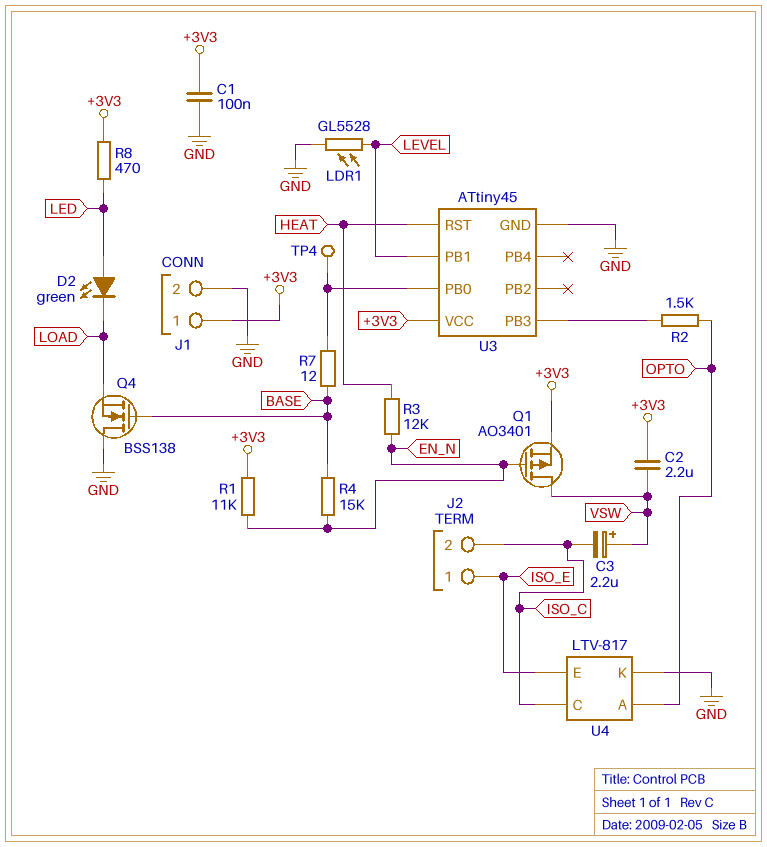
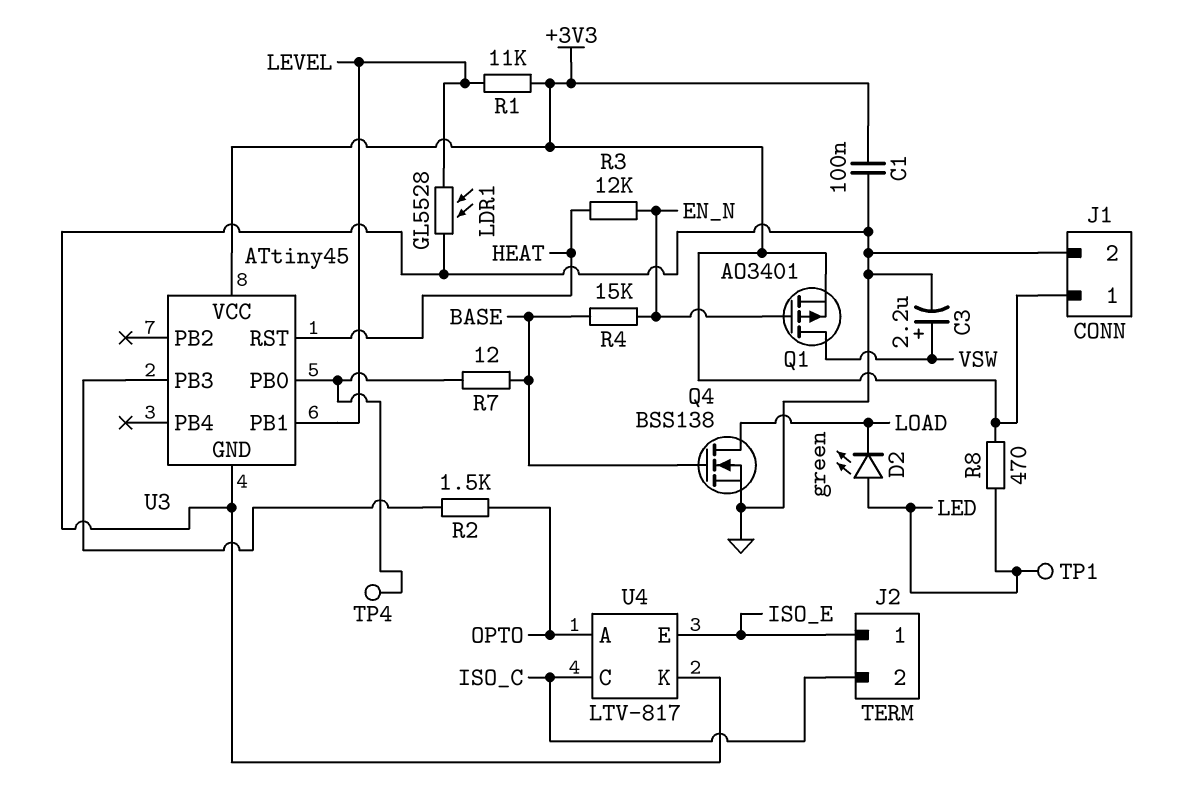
C2: 2.2uF (+3V3, VSW) -> none
C3: 2.2uF (plus VSW, minus ISO_C) -> 2.2uF (plus VSW, minus GND)
Q4: NMOS BSS138 (G BASE, D GND, S LOAD) -> NMOS BSS138 (G BASE, D LOAD, S GND)
R1: 11k (+3V3, EN_N) -> 11k (+3V3, LEVEL)
TP1: none -> test point (LED)

